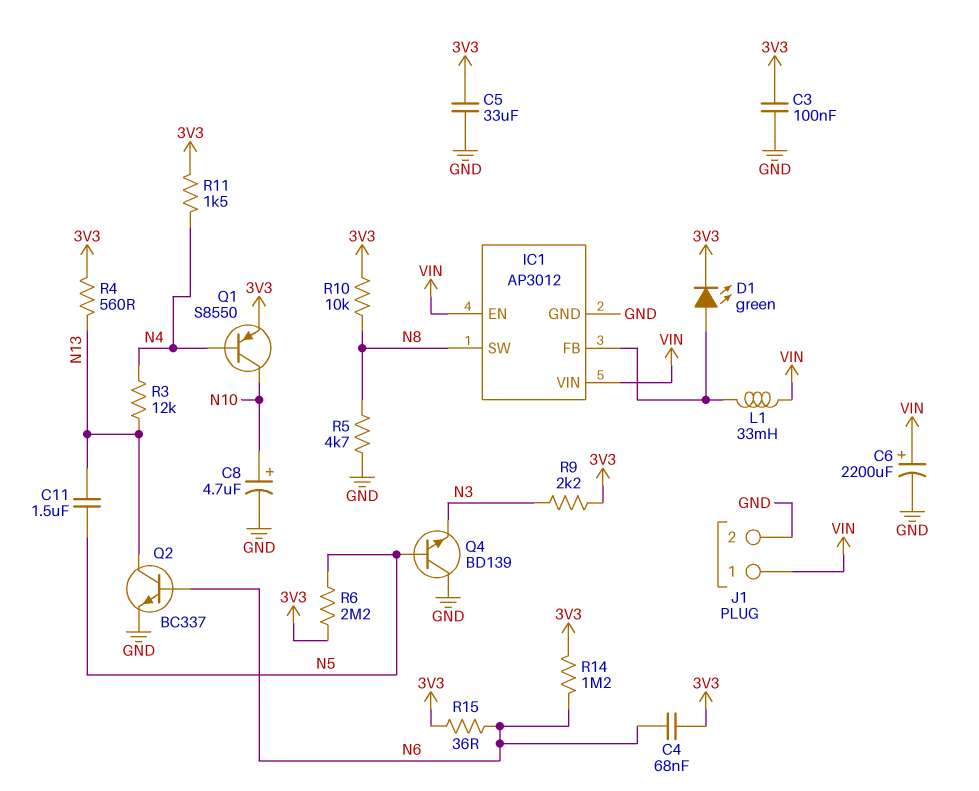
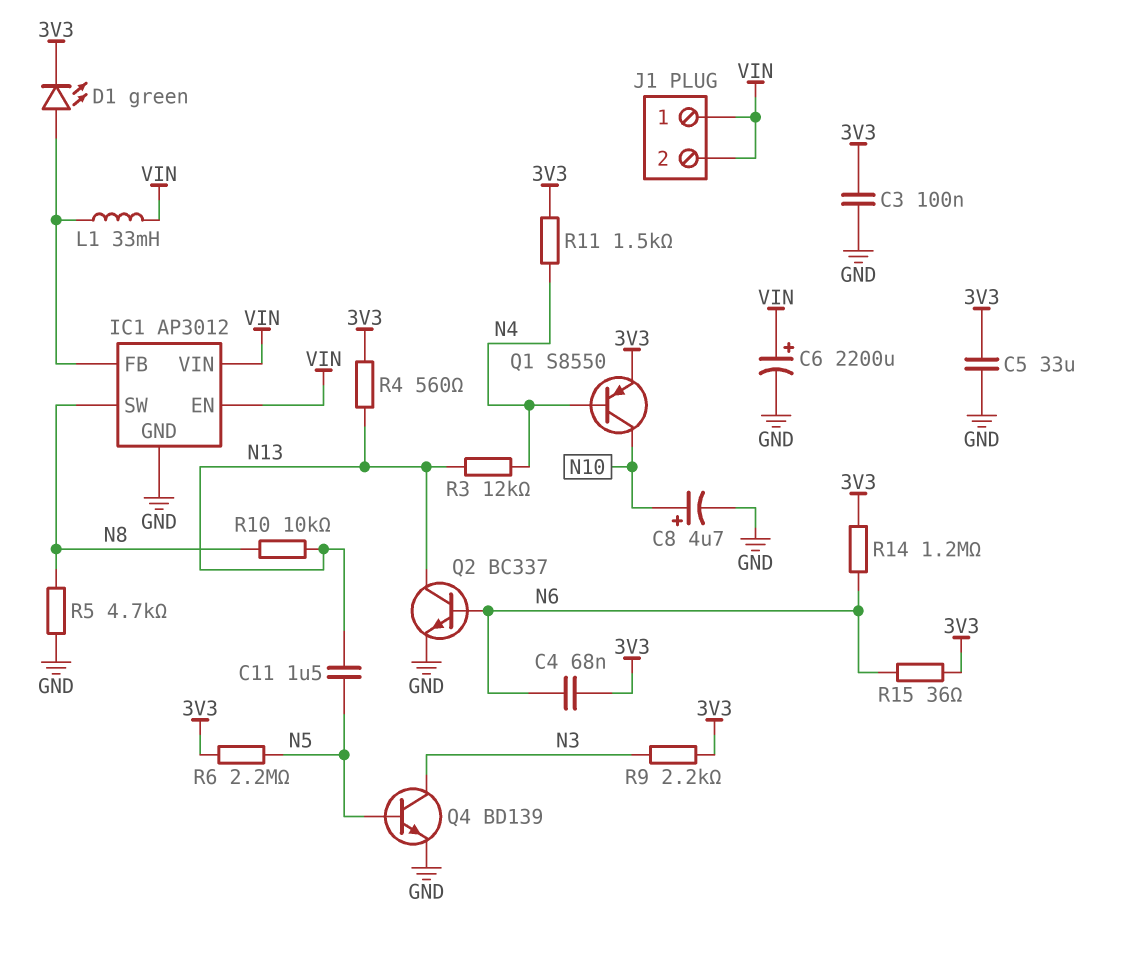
J1 pin 2: GND -> VIN
Q4: NPN BD139 (B N5, C GND, E N3) -> NPN BD139 (B N5, C N3, E GND)
R10: 10k (3V3, N8) -> 10k (N8, N13)

